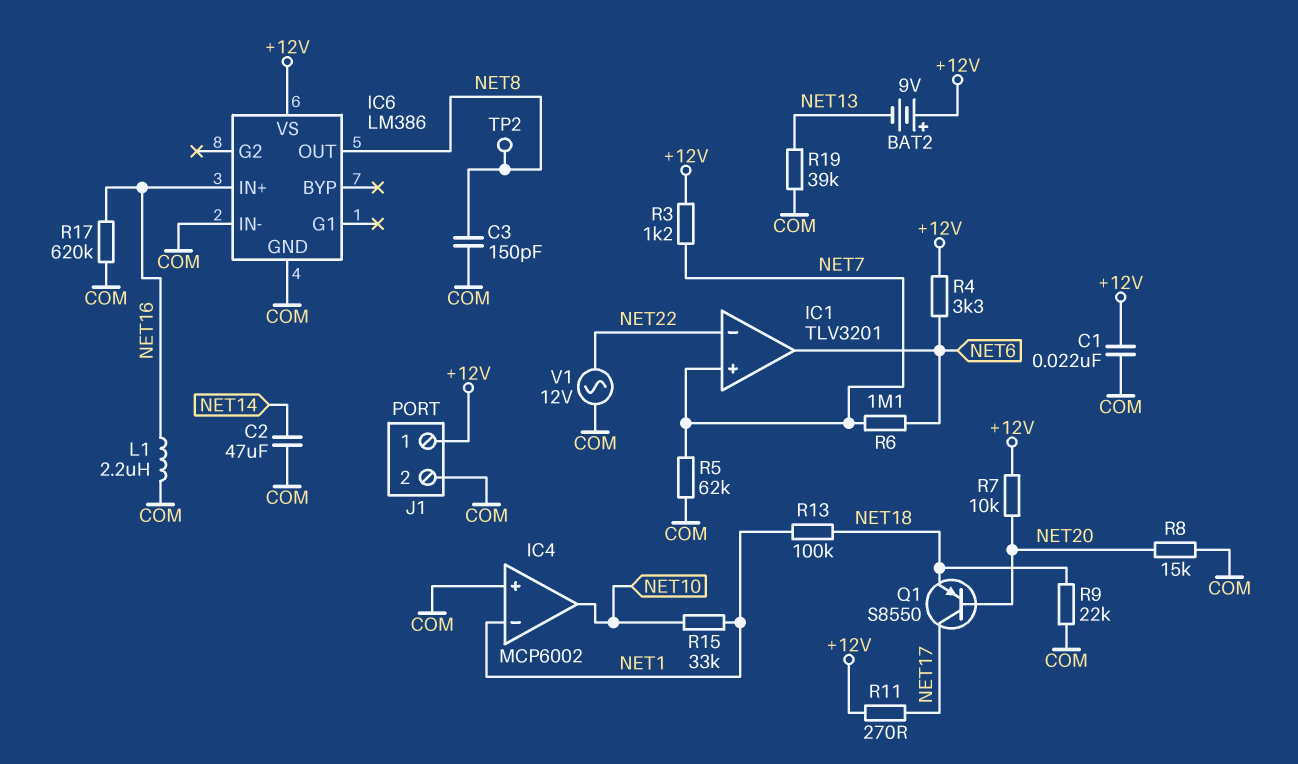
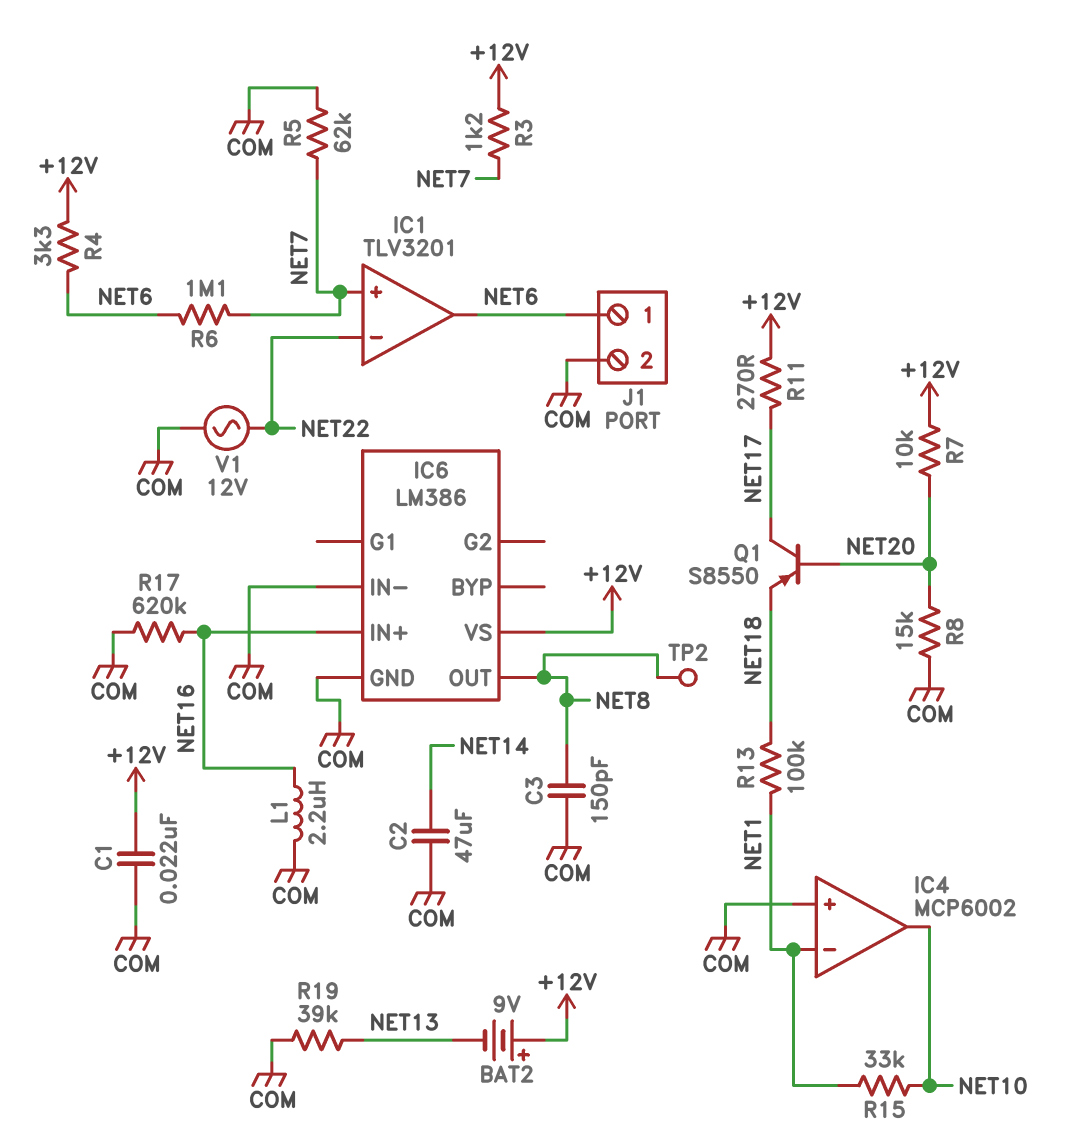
J1 pin 1: +12V -> NET6
R9: 22k (COM, NET18) -> none

